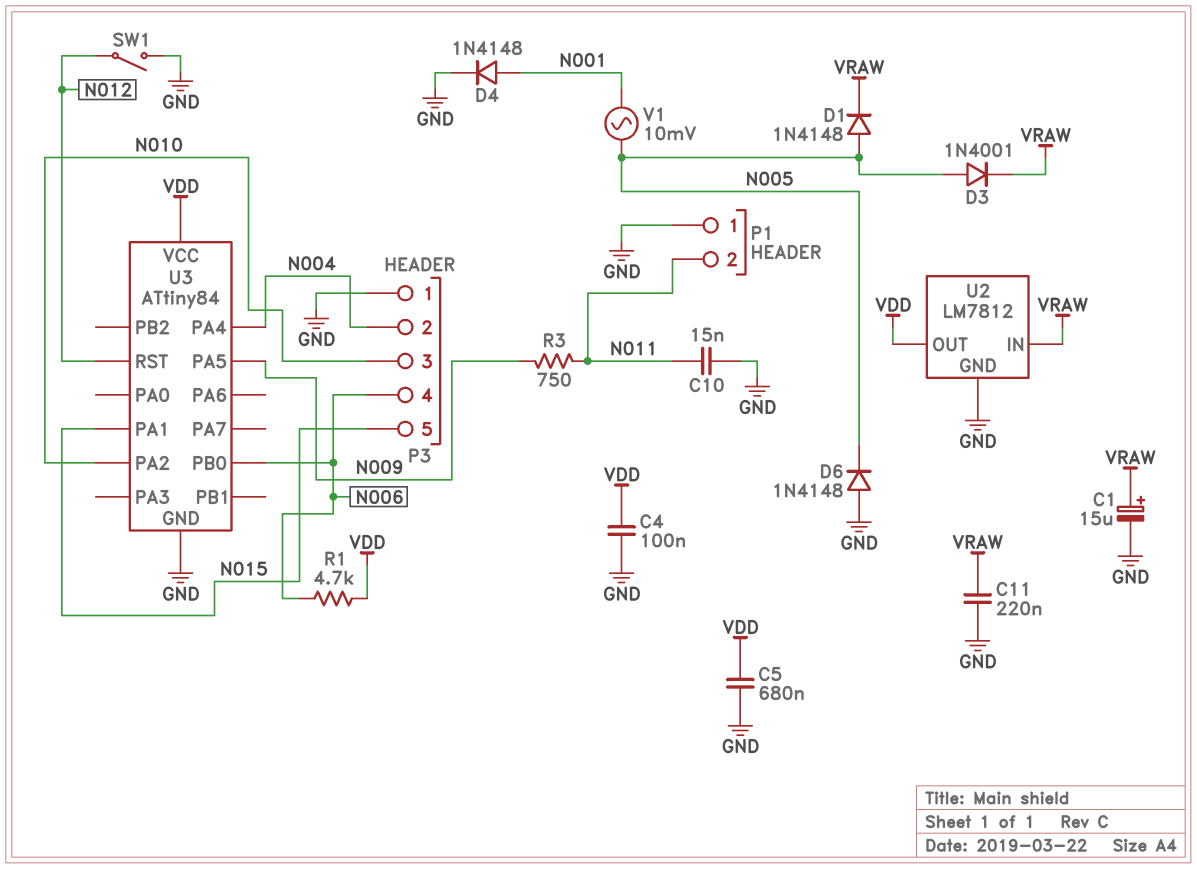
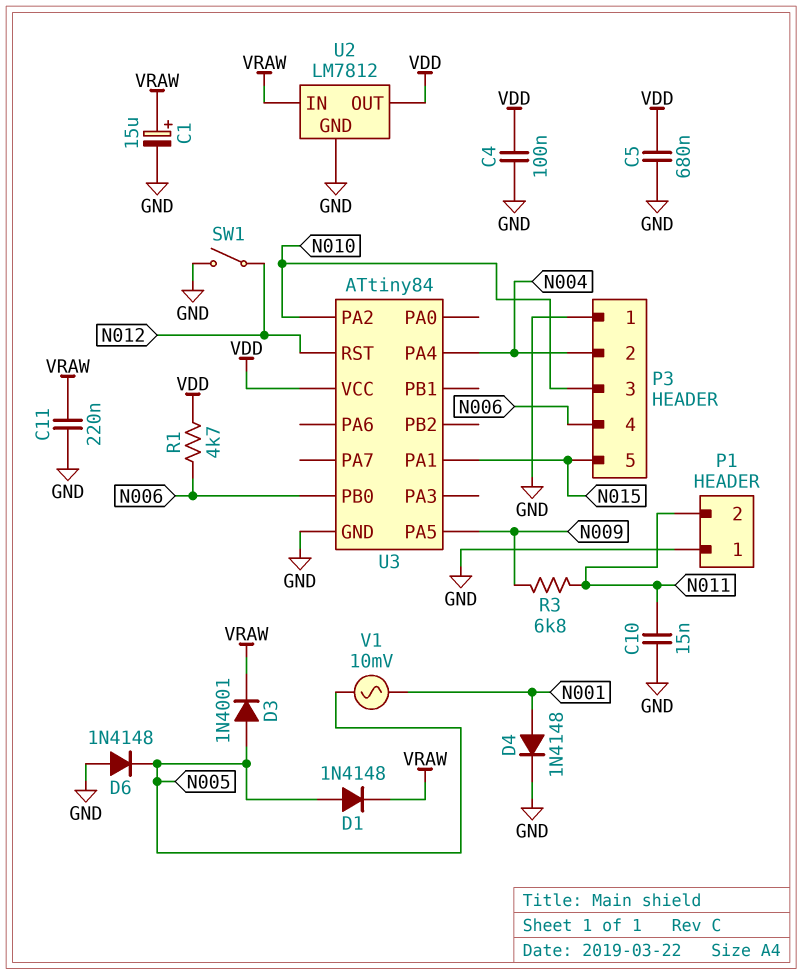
R3: 750 (N009, N011) -> 6.8k (N009, N011)

